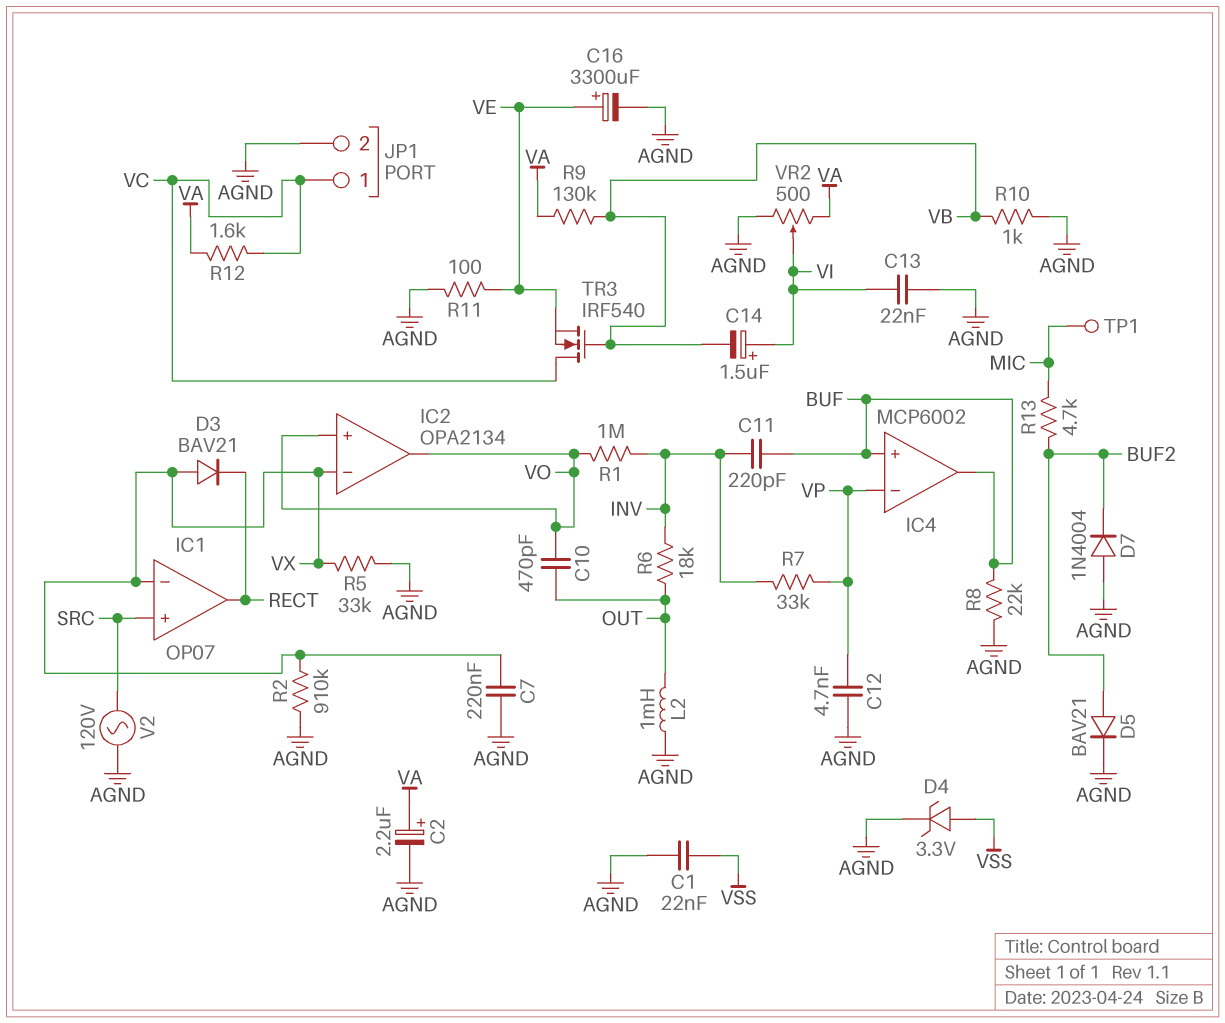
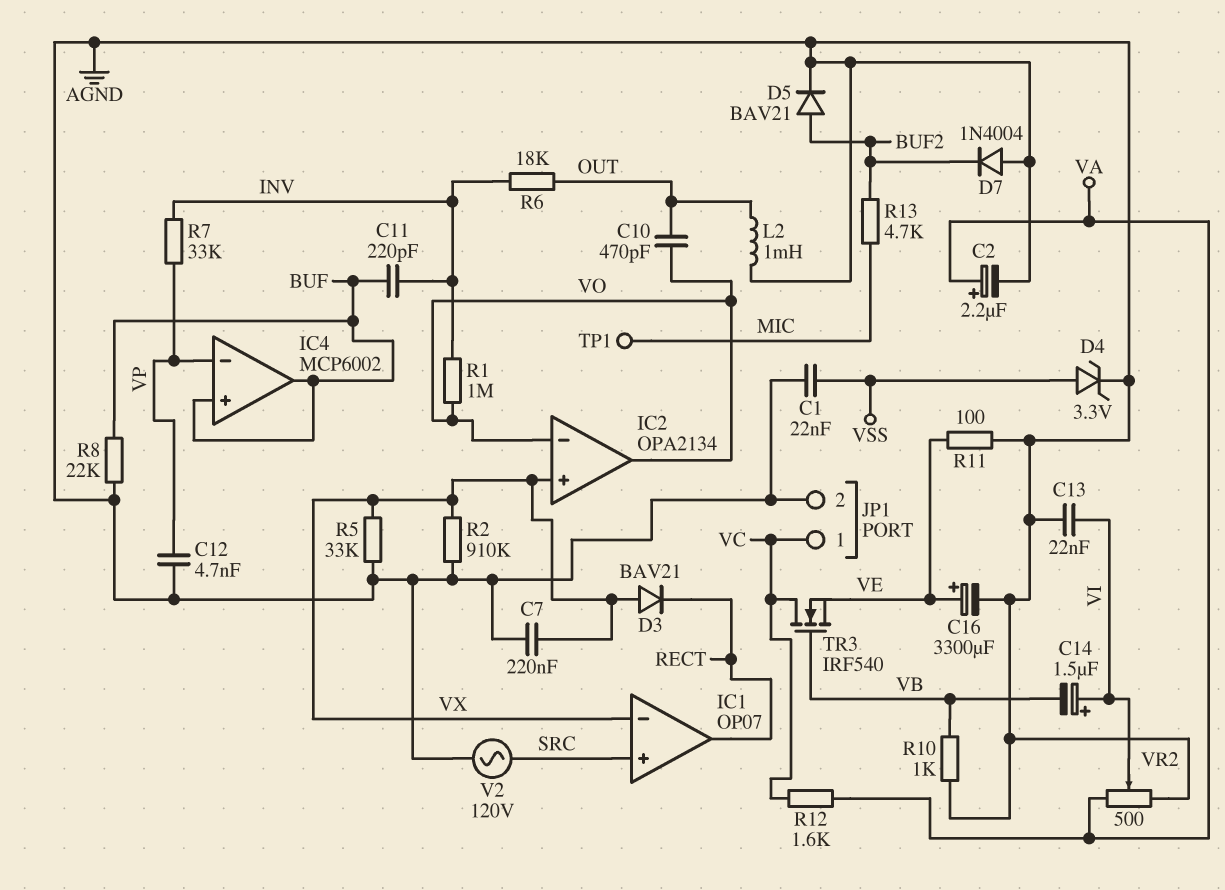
IC2 pin in+: VO -> VX
IC2 pin in-: VX -> VO
R9: 130k (VA, VB) -> none

